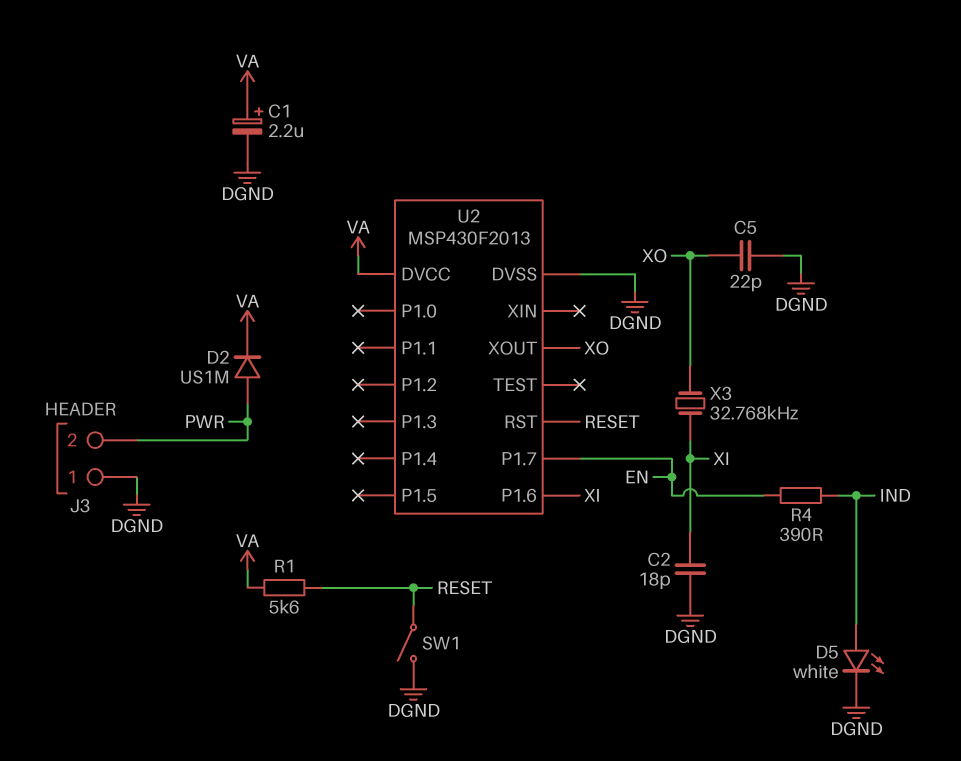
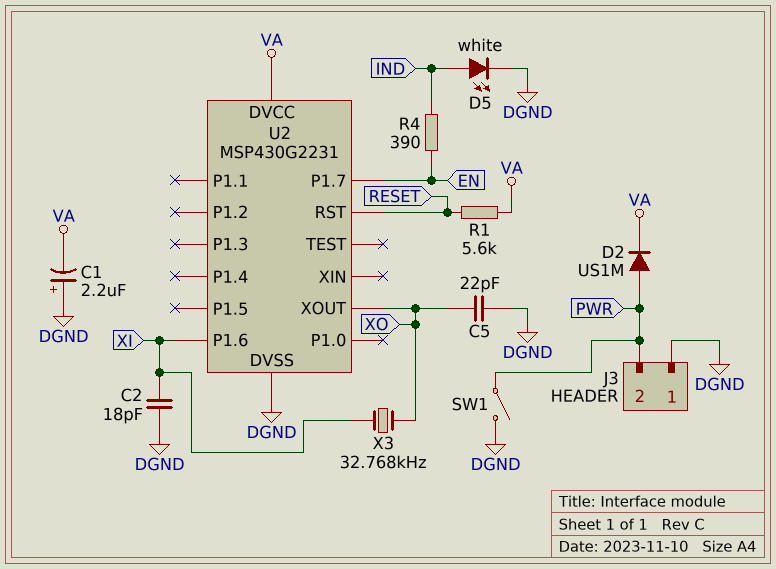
C1: 2.2uF (plus VA, minus DGND) -> 2.2uF (plus DGND, minus VA)
SW1: switch (DGND, RESET) -> switch (DGND, PWR)
U2: MSP430F2013 -> MSP430G2231

